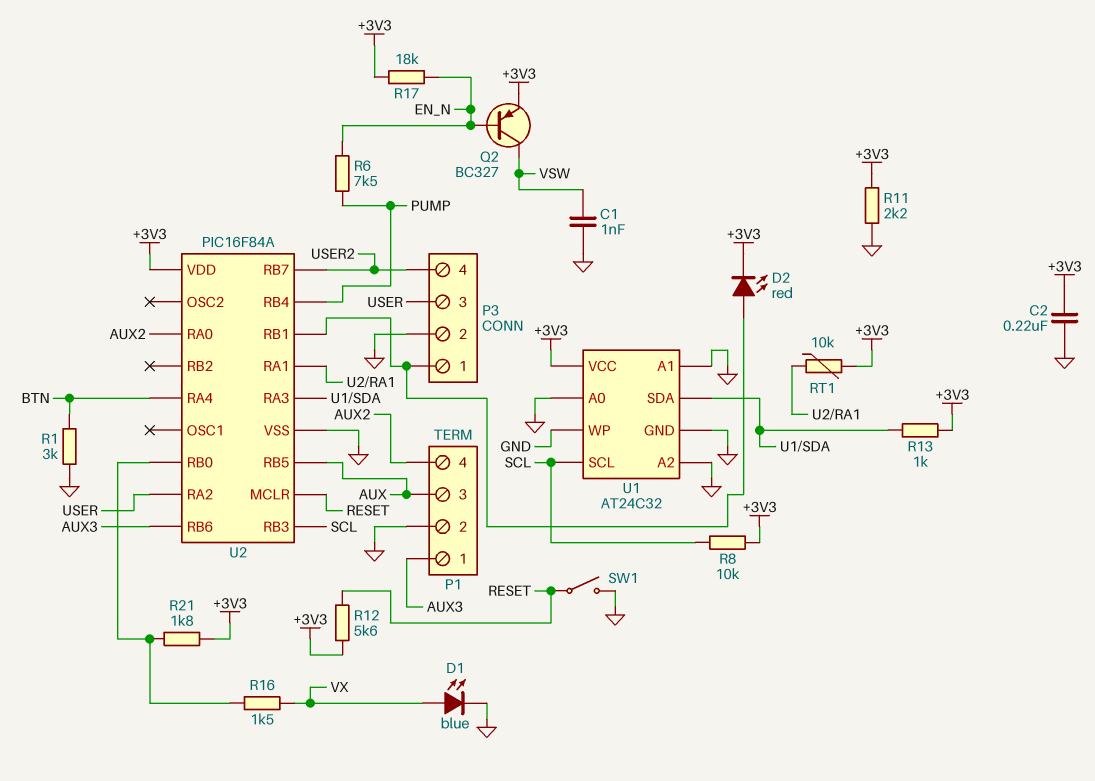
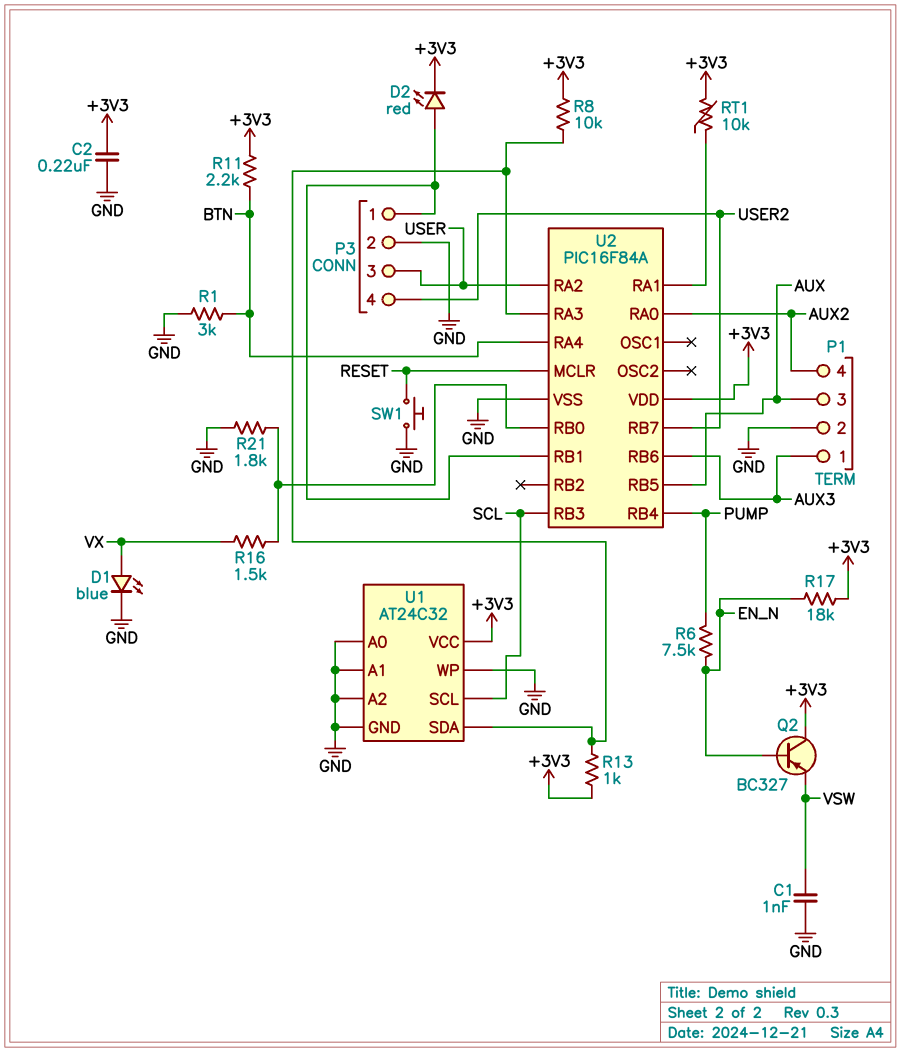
Q2: PNP BC327 (B EN_N, C VSW, E +3V3) -> PNP BC327 (B EN_N, C +3V3, E VSW)
R8: 10k (+3V3, SCL) -> 10k (+3V3, U1/SDA)
R11: 2.2k (+3V3, GND) -> 2.2k (+3V3, BTN)
R12: 5.6k (+3V3, RESET) -> none
R21: 1.8k (+3V3, U2/RB0) -> 1.8k (GND, U2/RB0)
SW1: switch (GND, RESET) -> button (GND, RESET)

